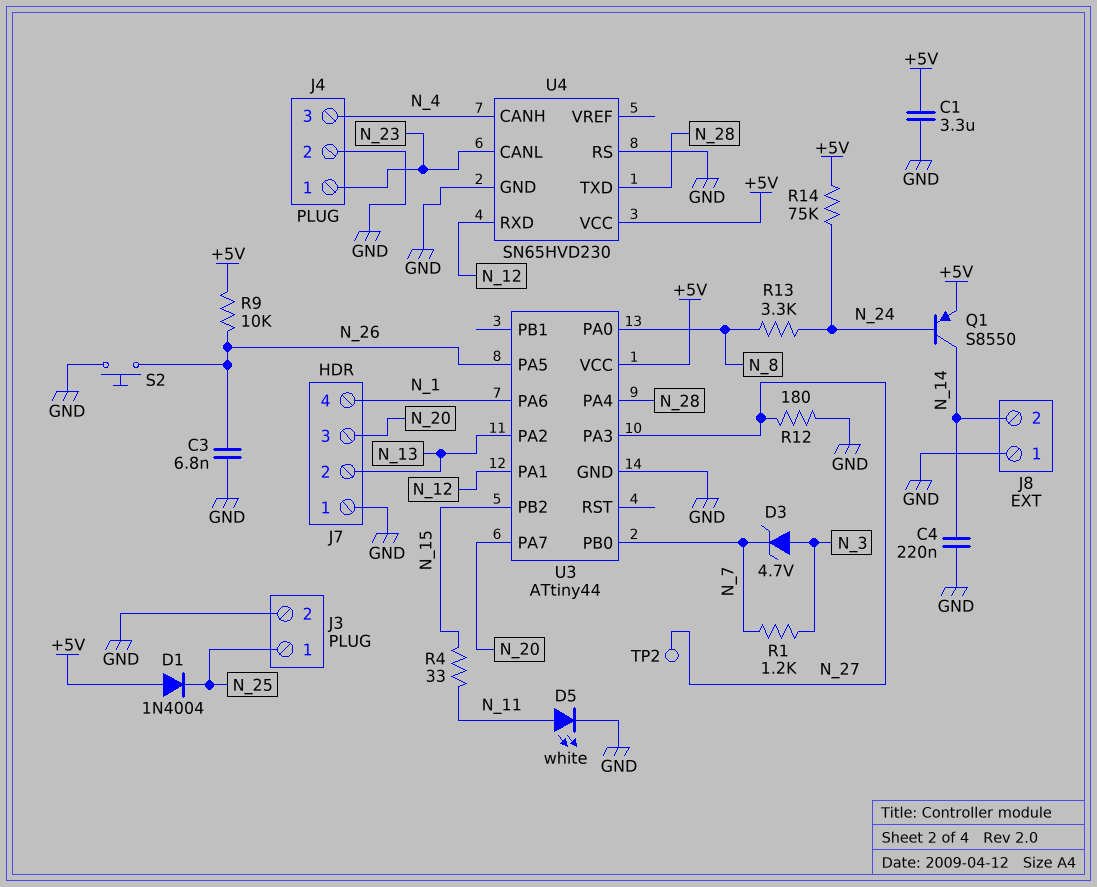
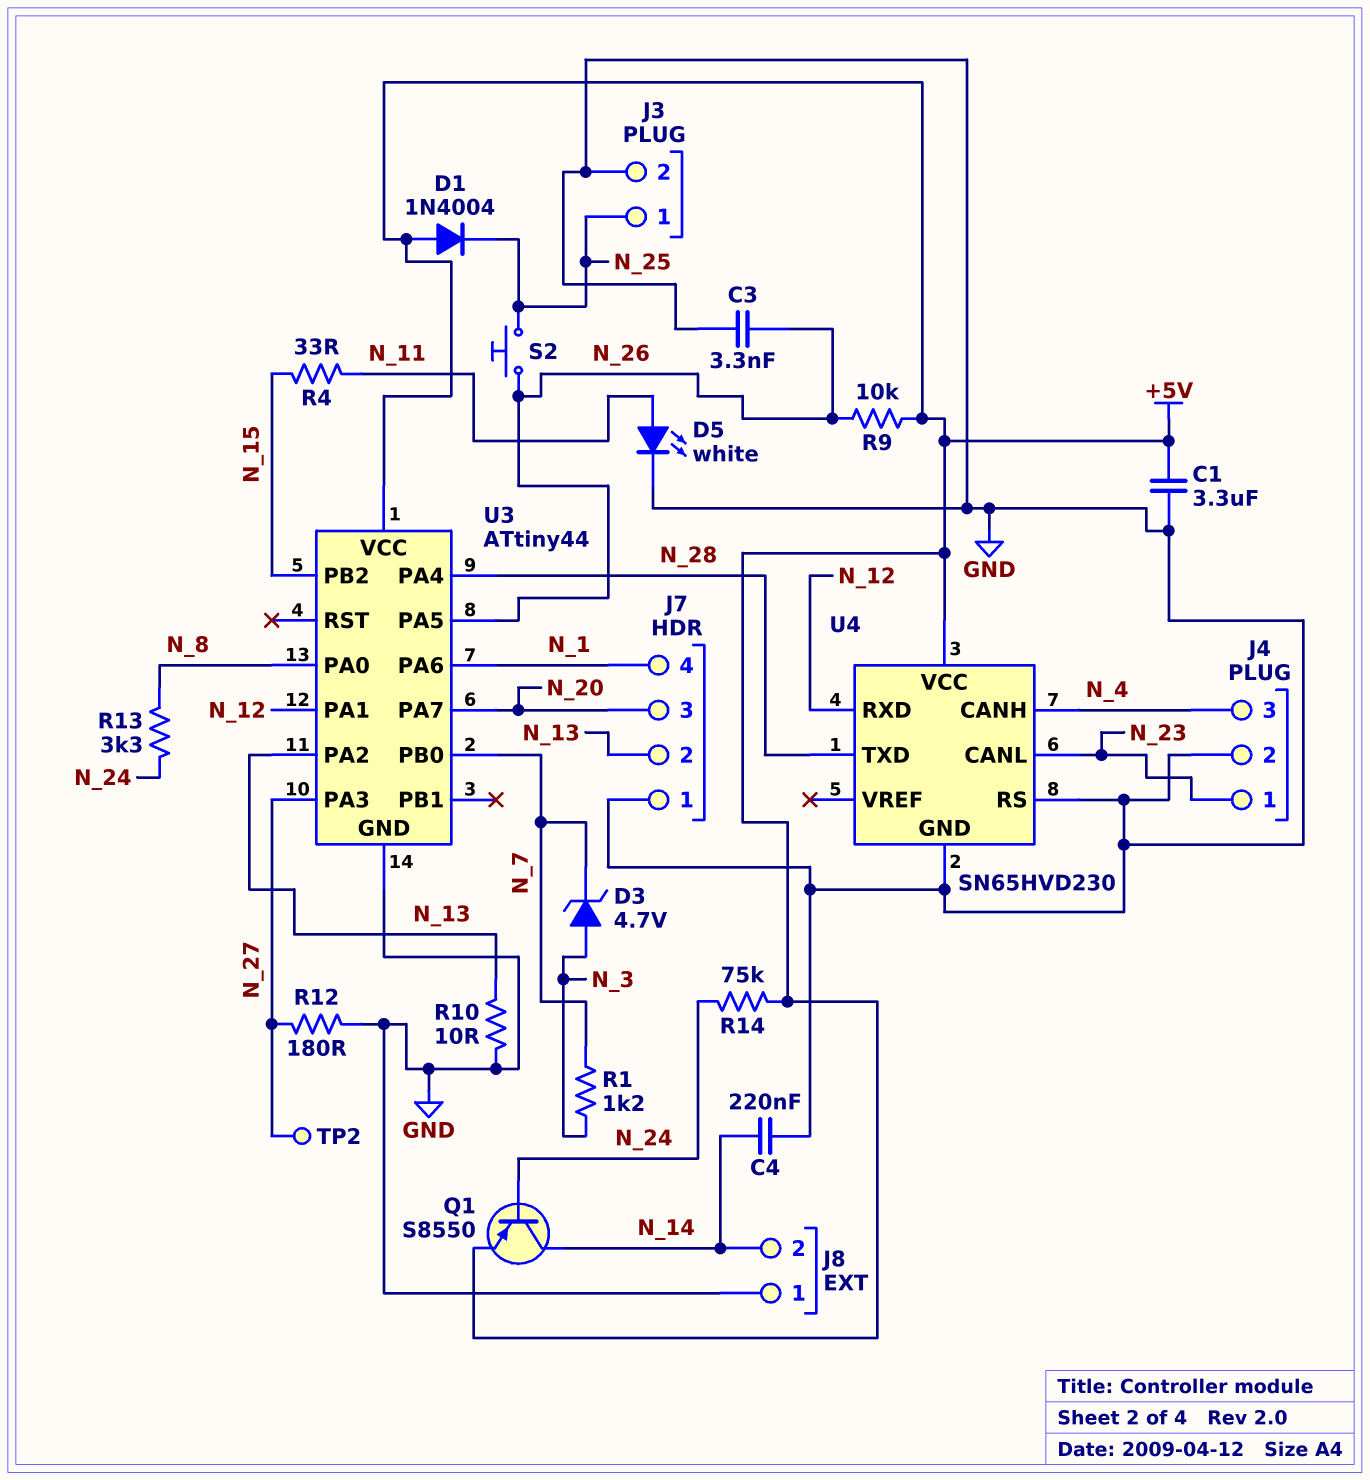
C3: 6.8nF (GND, N_26) -> 3.3nF (GND, N_26)
R10: none -> 10 (GND, N_13)
S2: button (GND, N_26) -> button (N_25, N_26)

